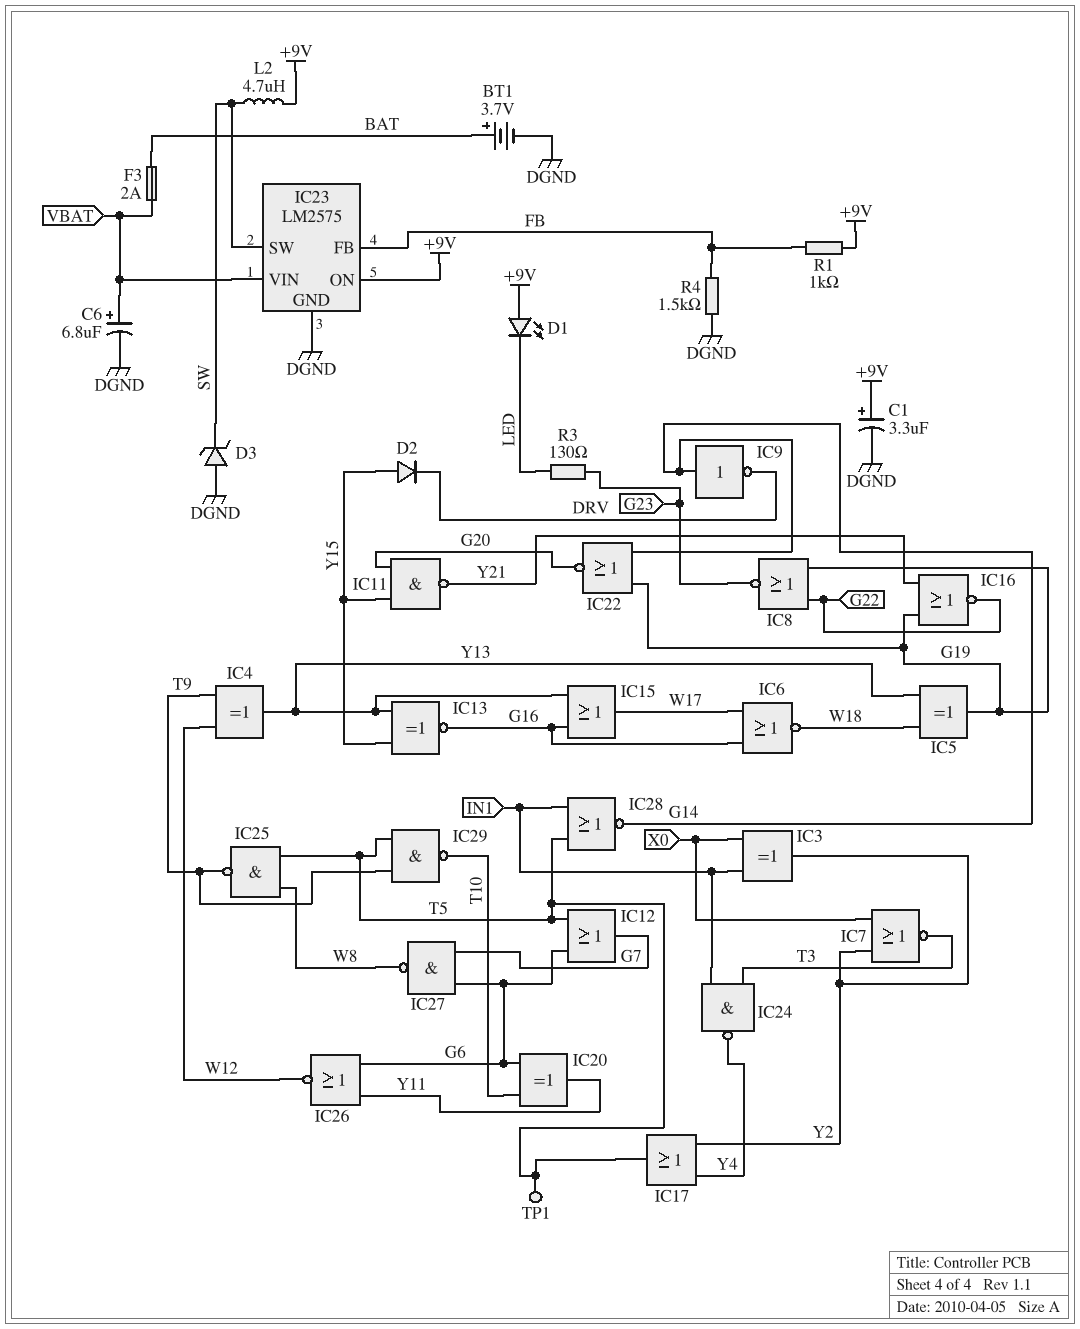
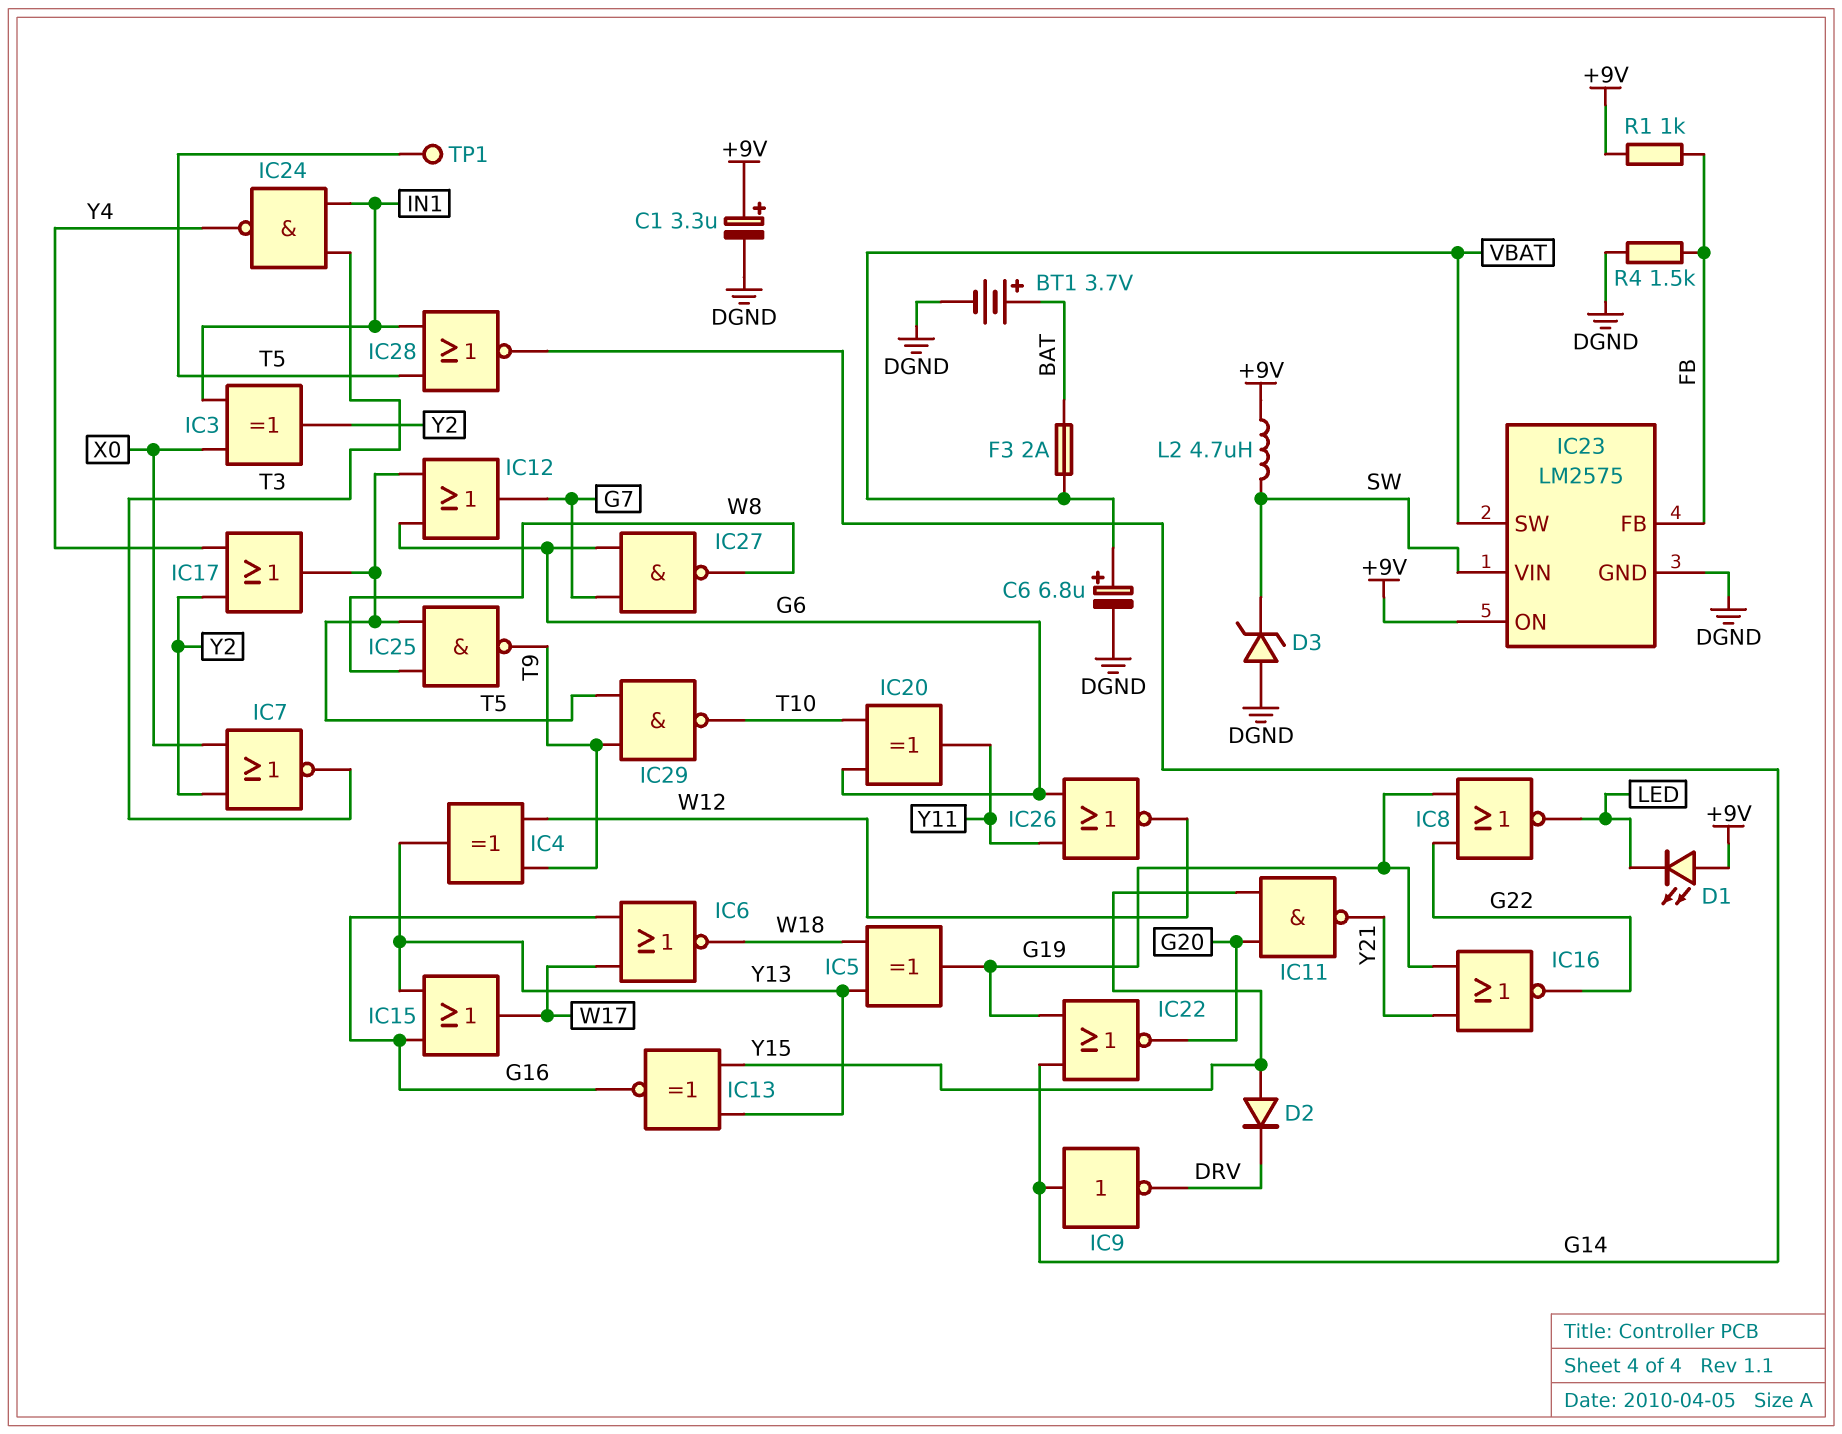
IC8: NOR (in G19, in G22, out G23) -> NOR (in G19, in G22, out LED)
IC23 pin SW: SW -> VBAT
IC23 pin VIN: VBAT -> SW
R3: 130 (G23, LED) -> none

